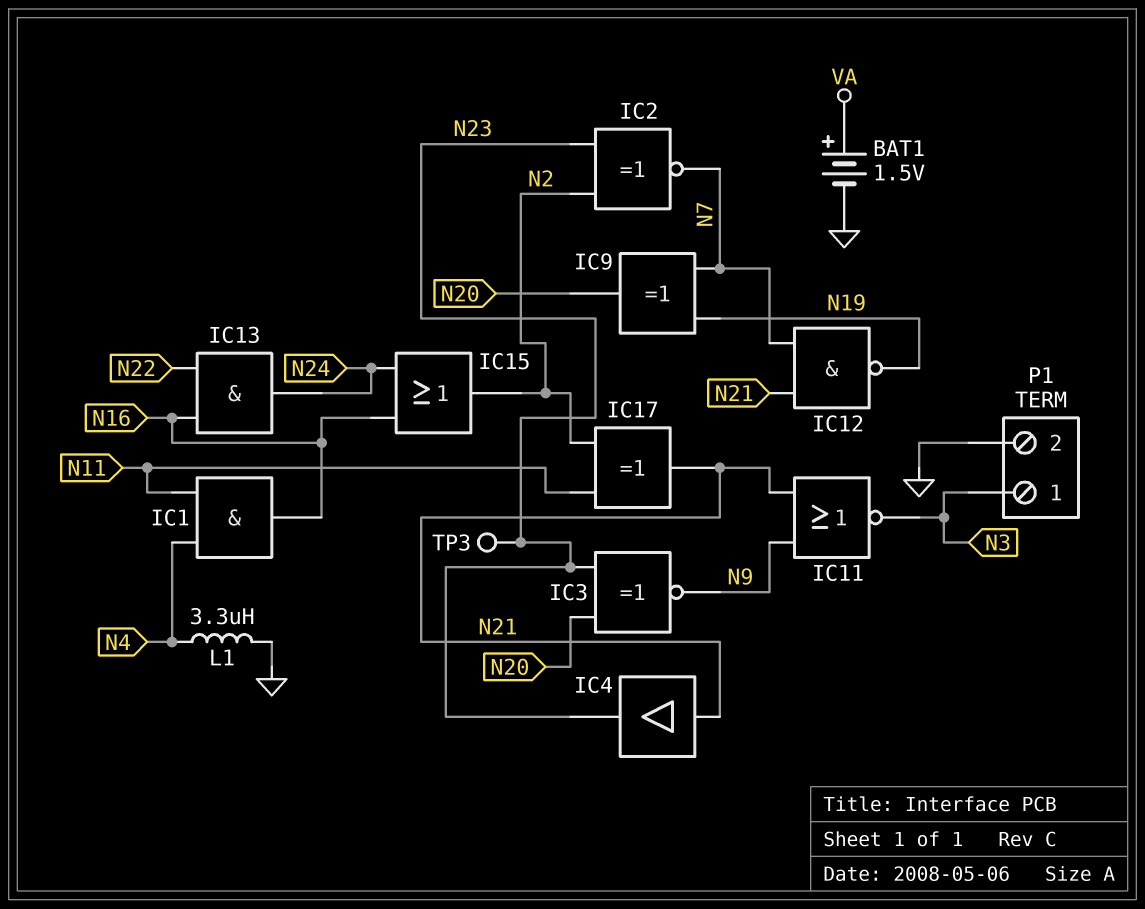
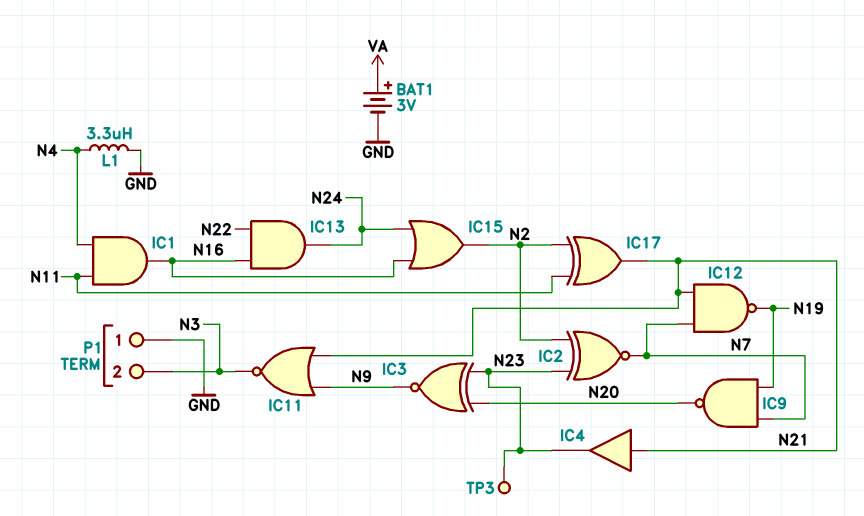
BAT1: 1.5V (plus VA, minus GND) -> 3V (plus VA, minus GND)
IC9: XOR (in N7, in N19, out N20) -> NAND (in N7, in N19, out N20)
P1 pin 1: N3 -> GND
P1 pin 2: GND -> N3

